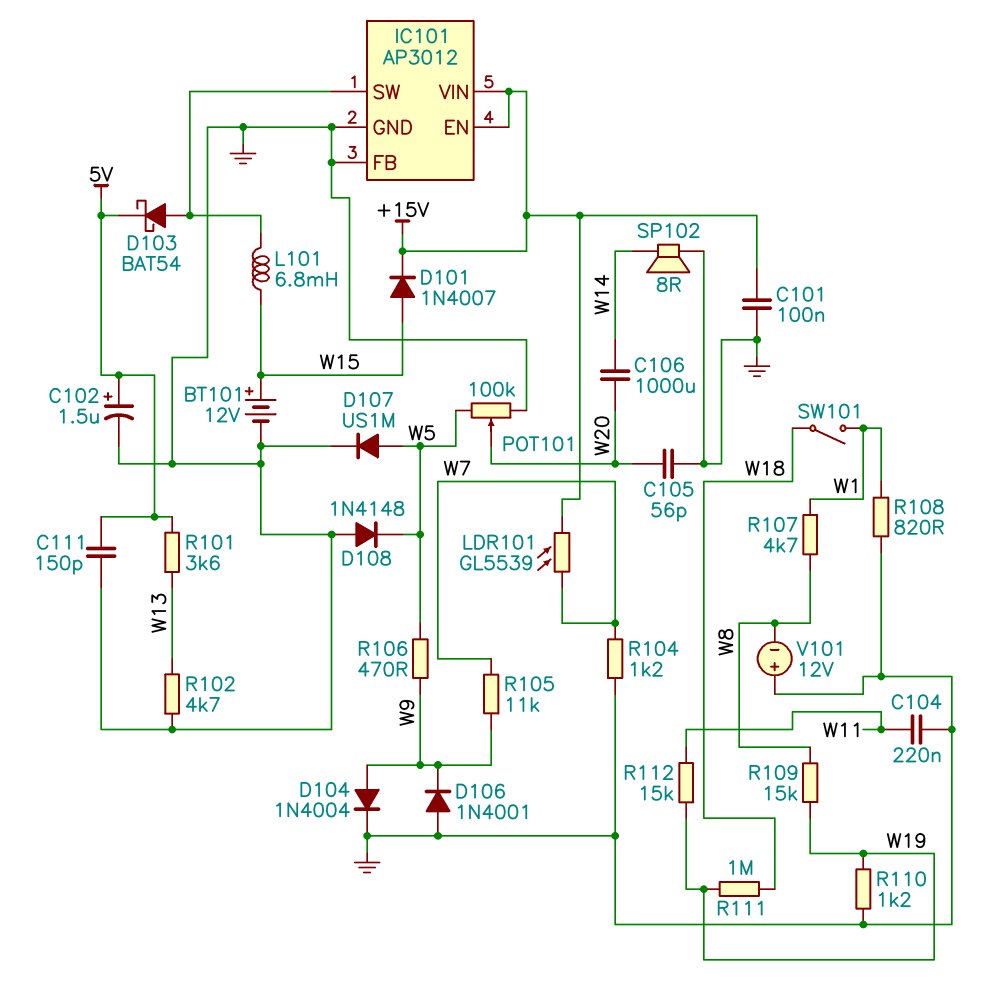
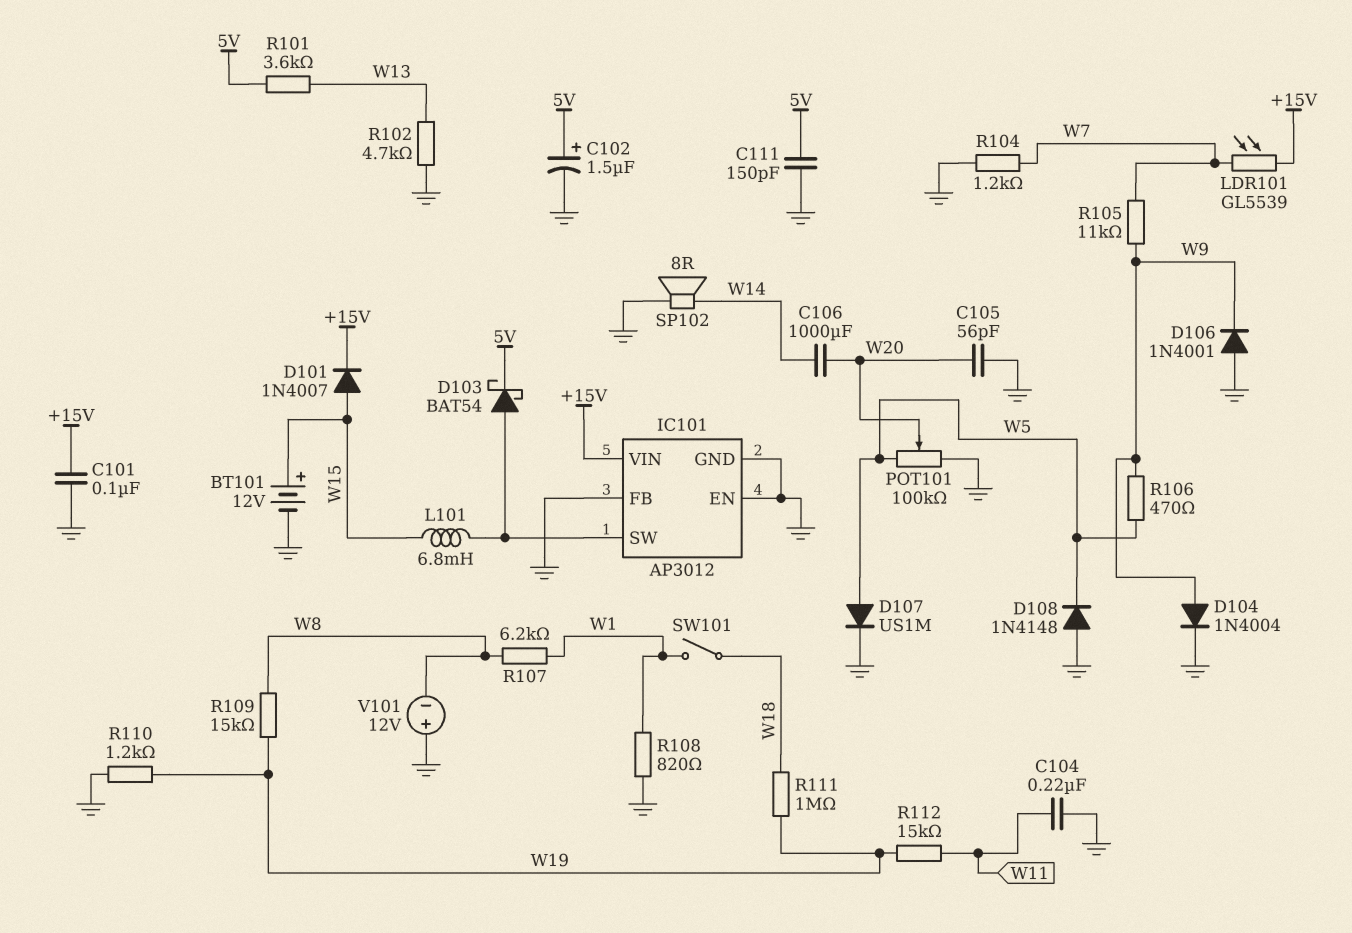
IC101 pin EN: +15V -> GND
R107: 4.7k (W1, W8) -> 6.2k (W1, W8)

